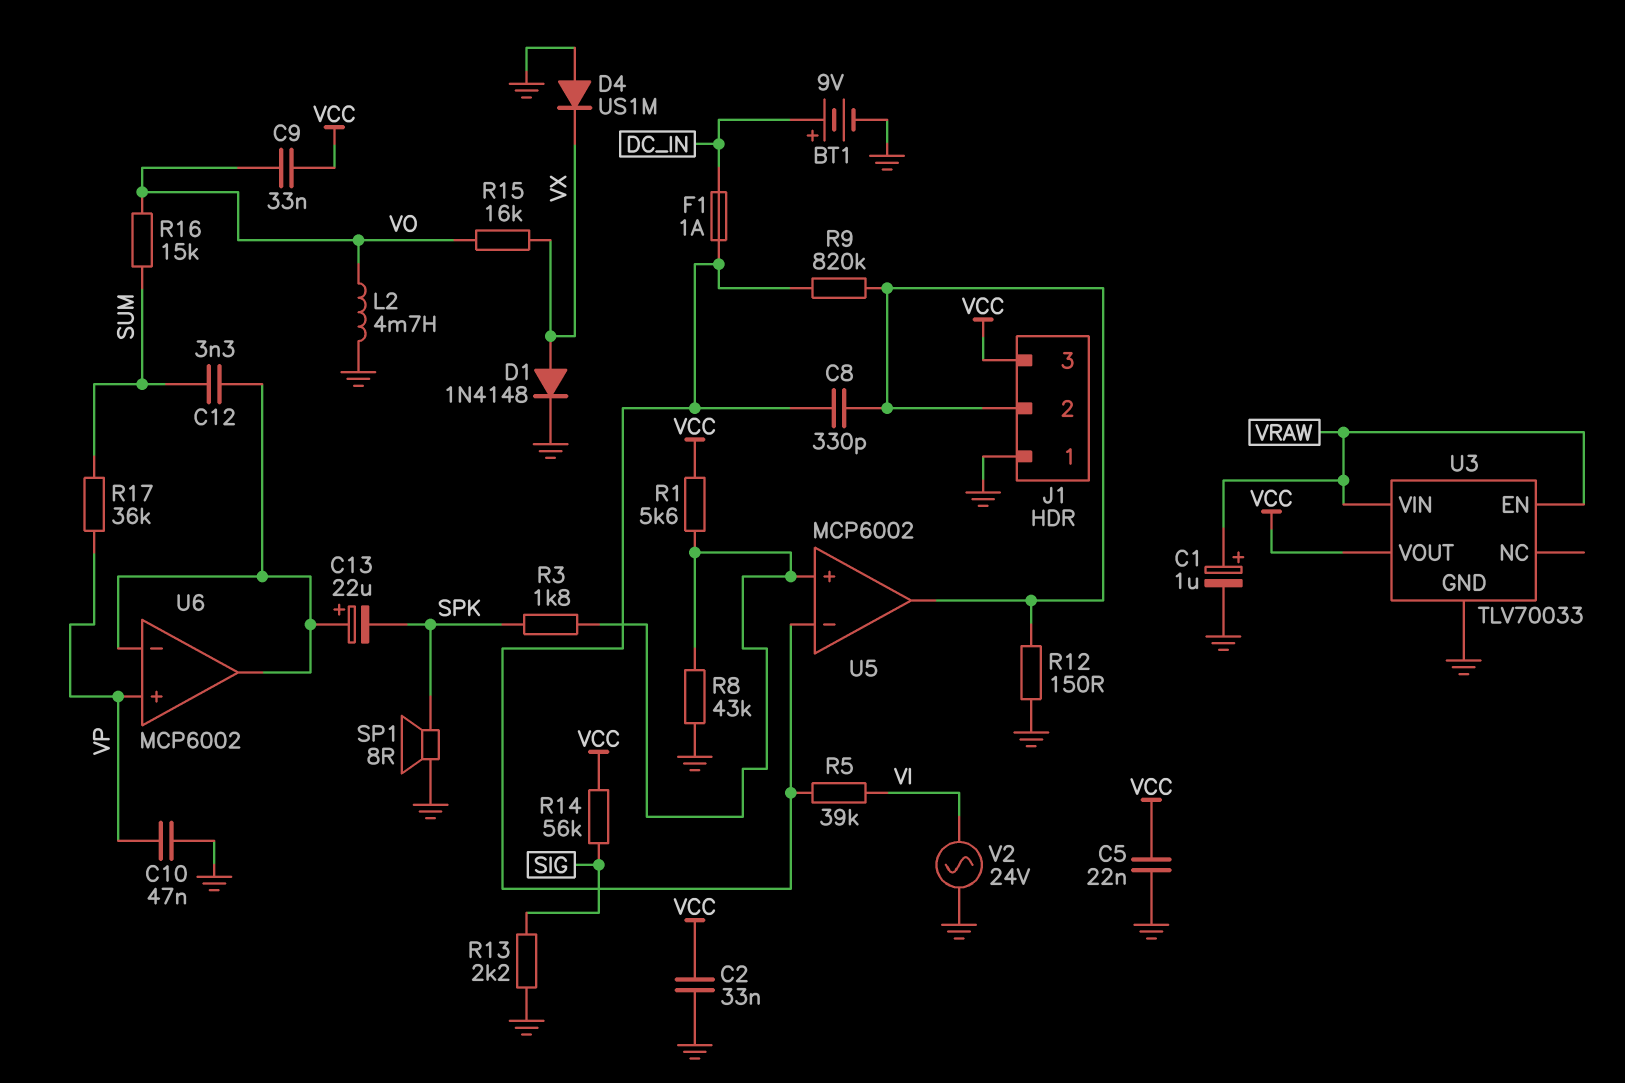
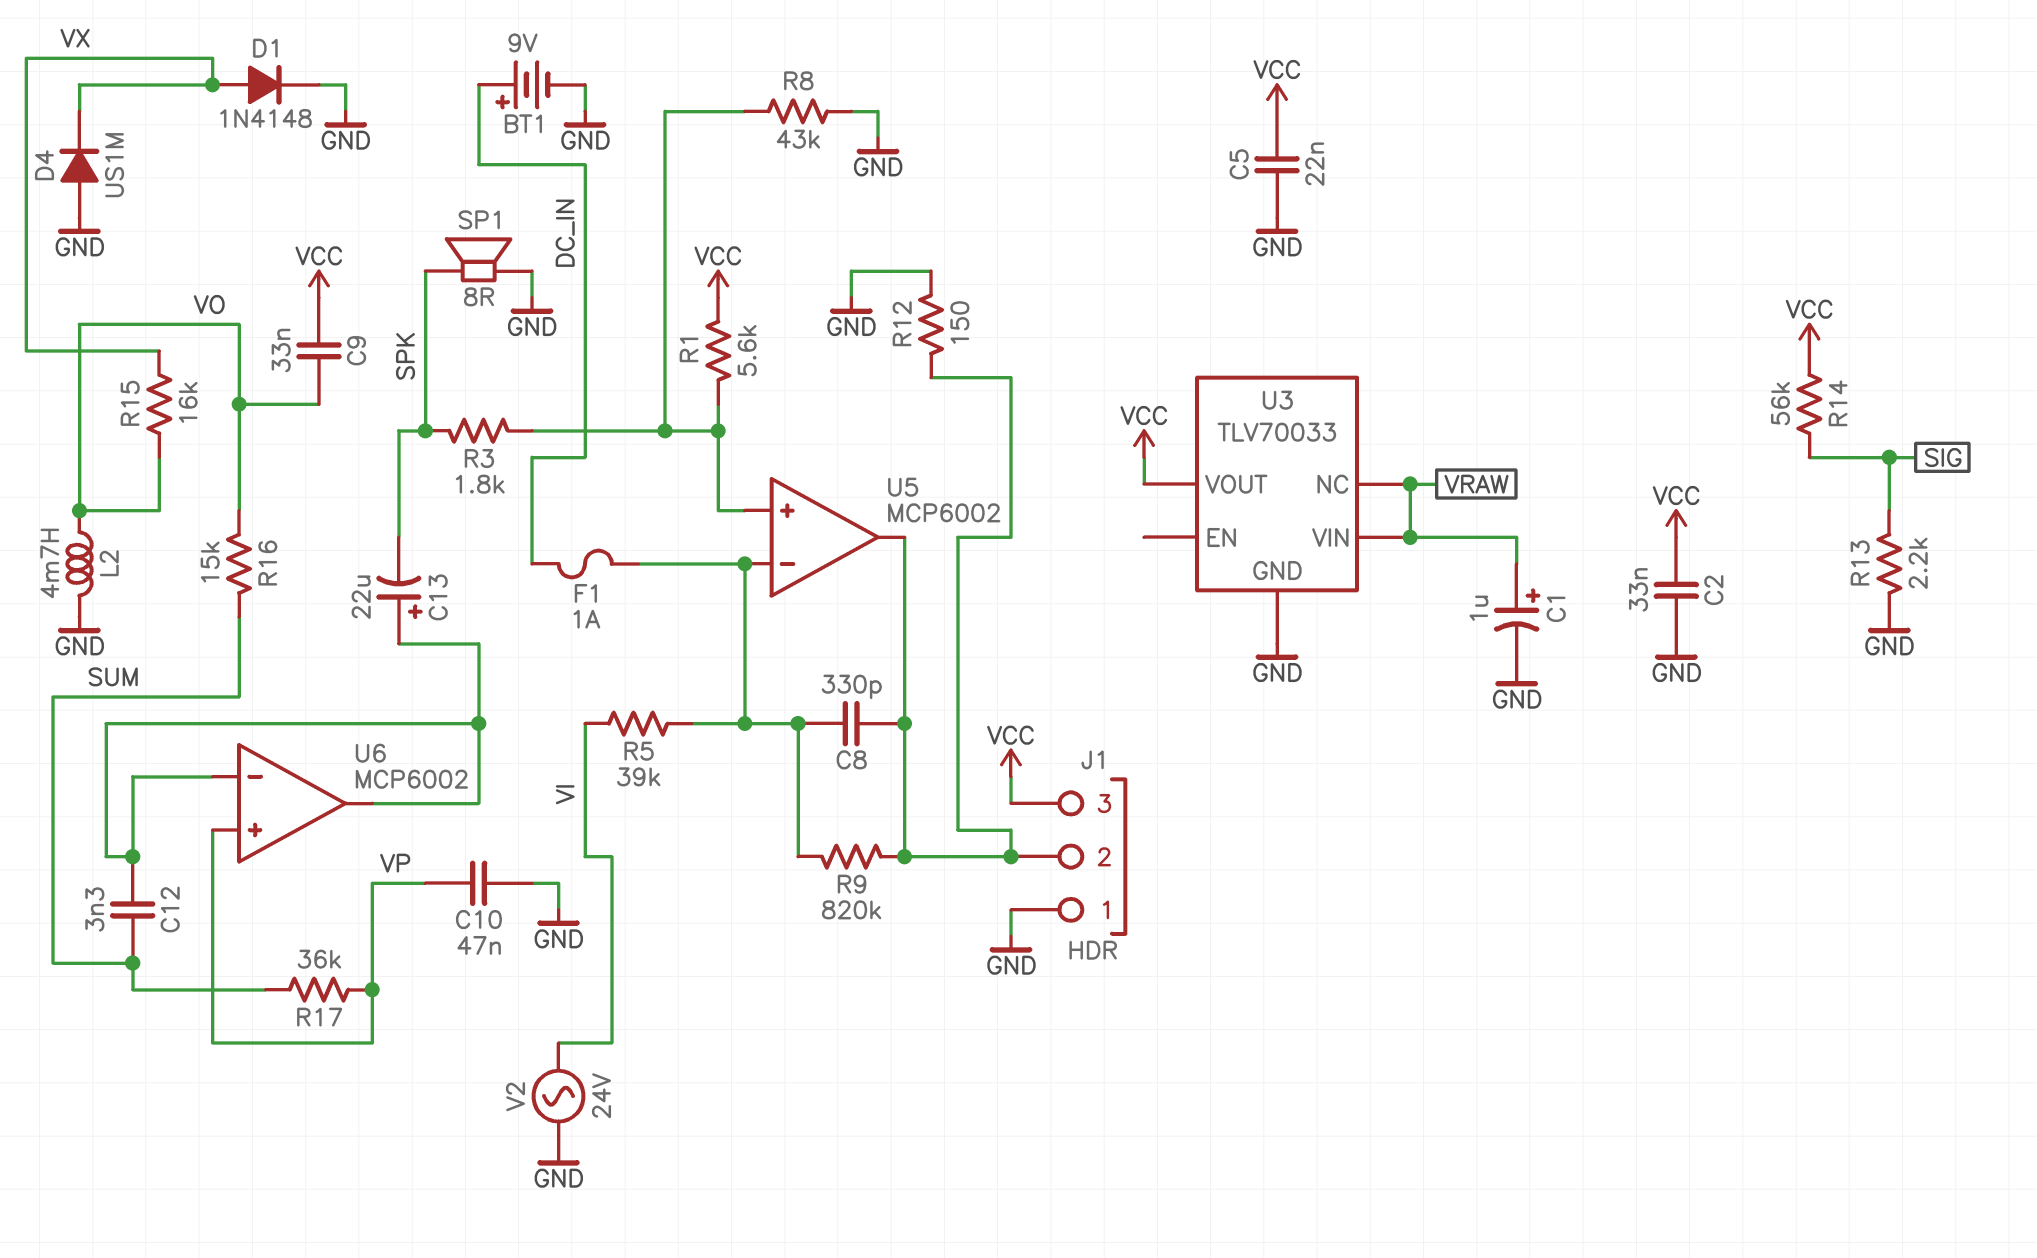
U3 pin EN: VRAW -> none
U3 pin NC: none -> VRAW

